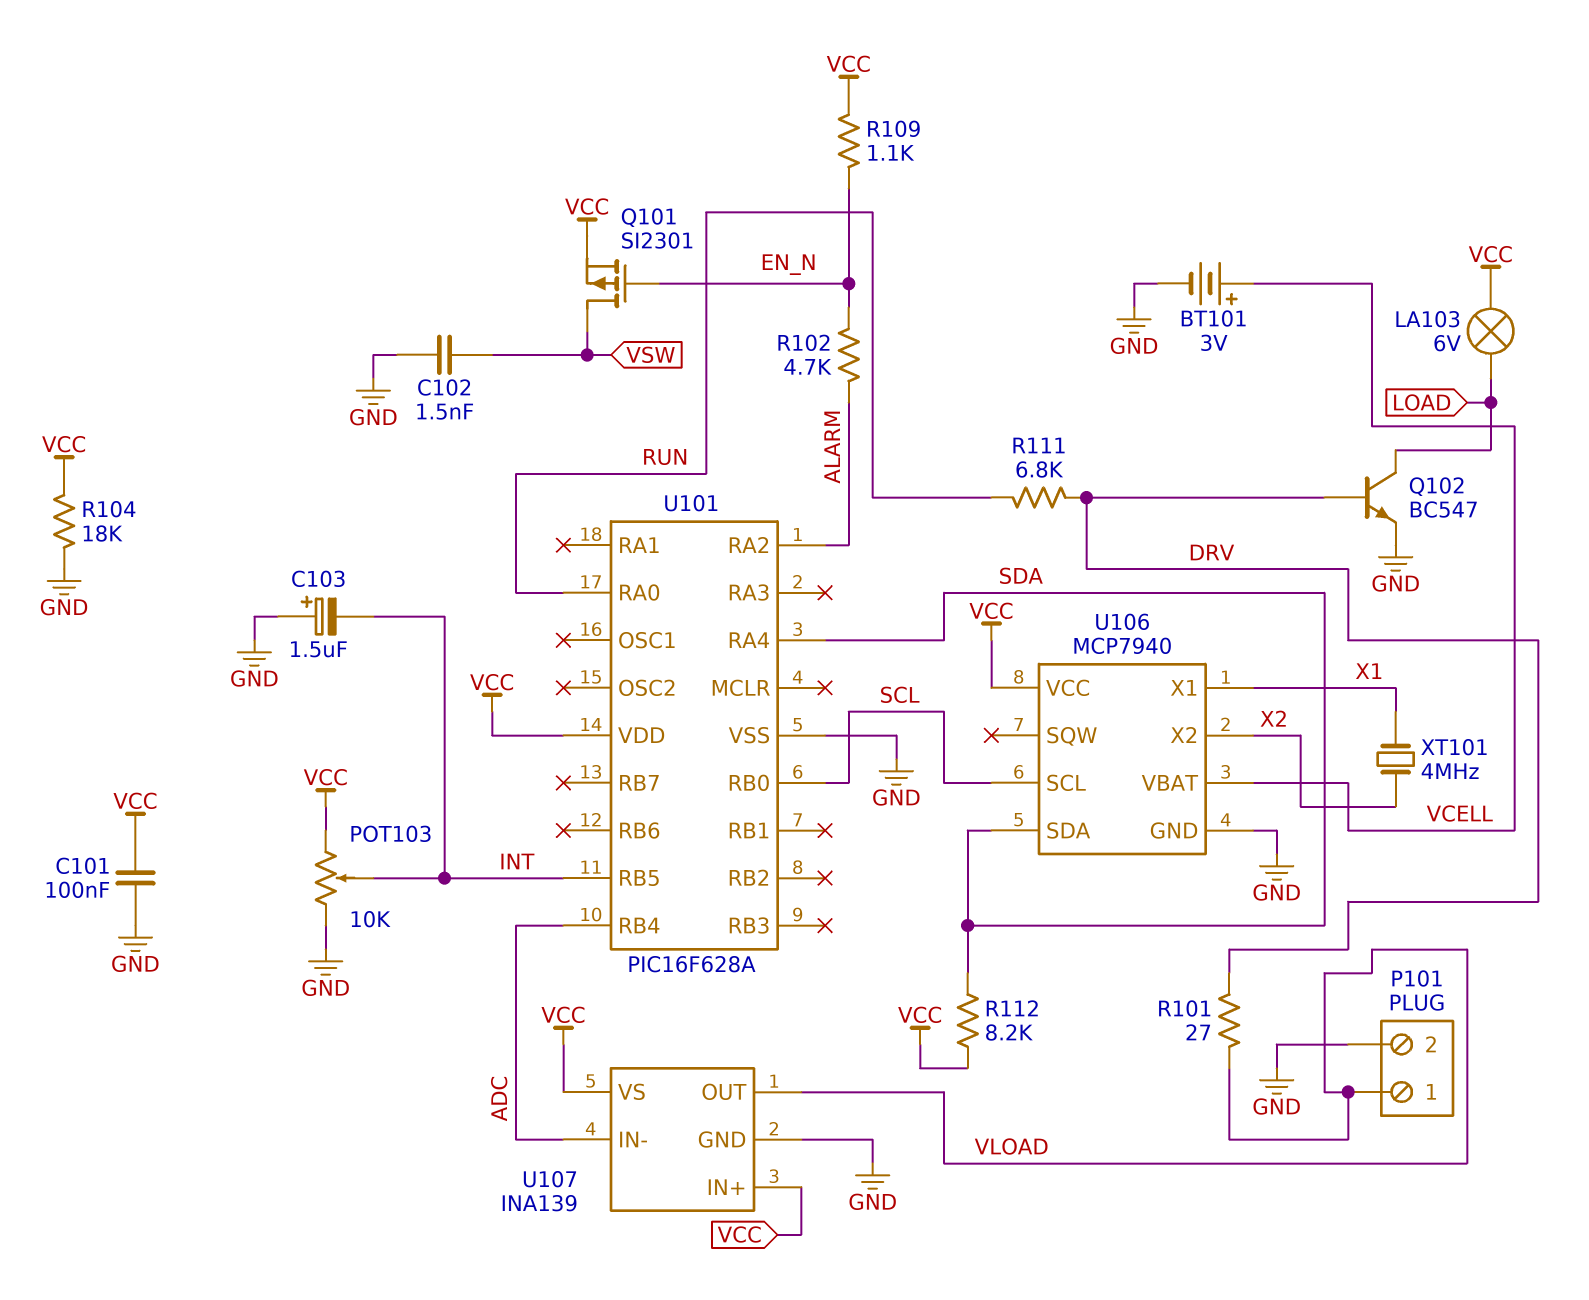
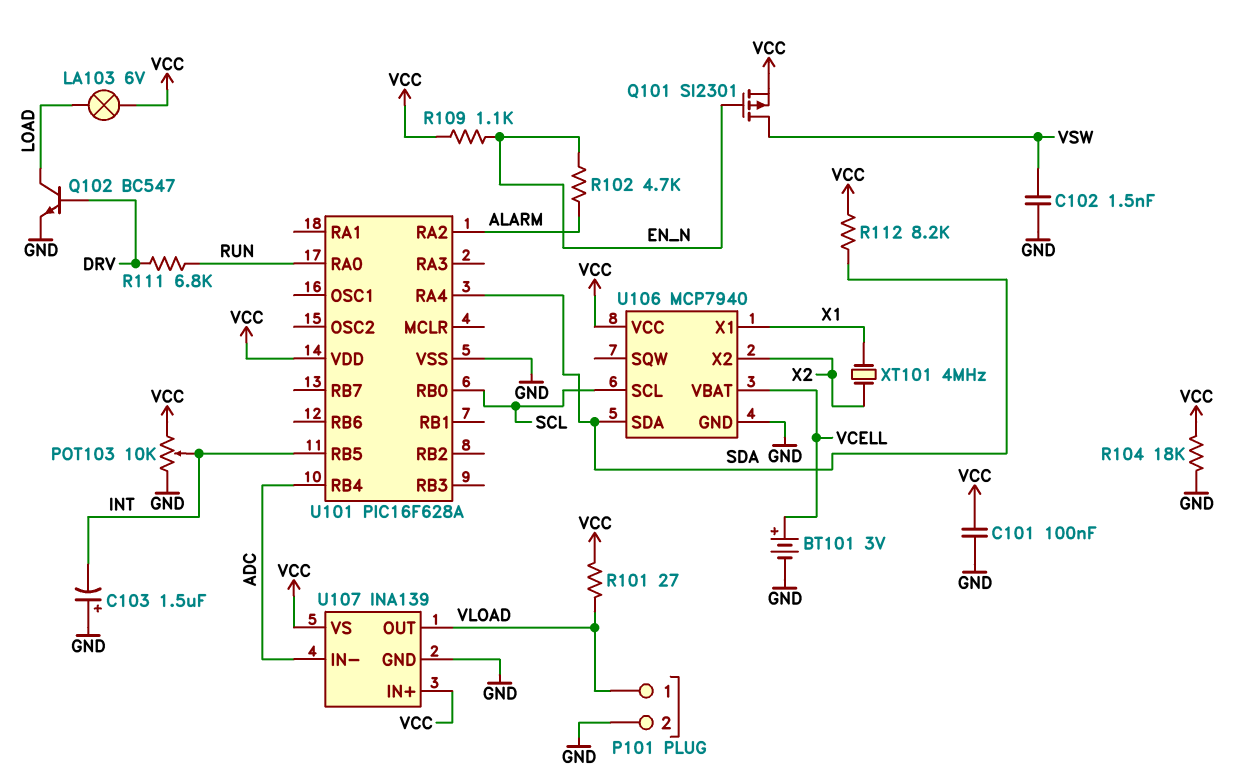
R101: 27 (DRV, VLOAD) -> 27 (VCC, VLOAD)

